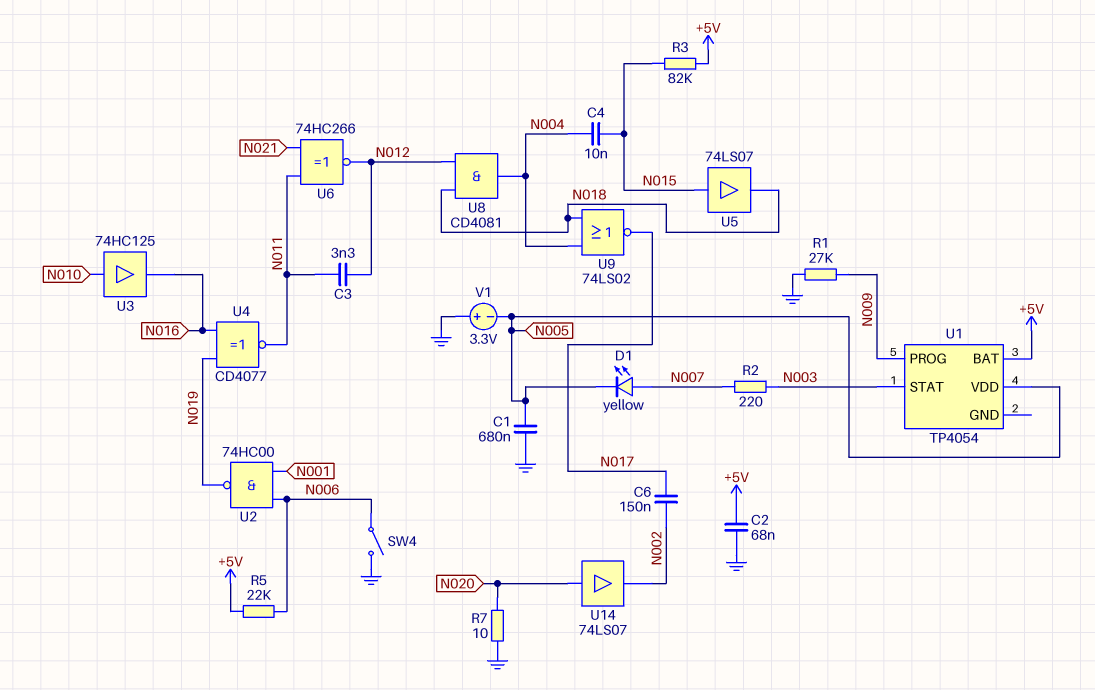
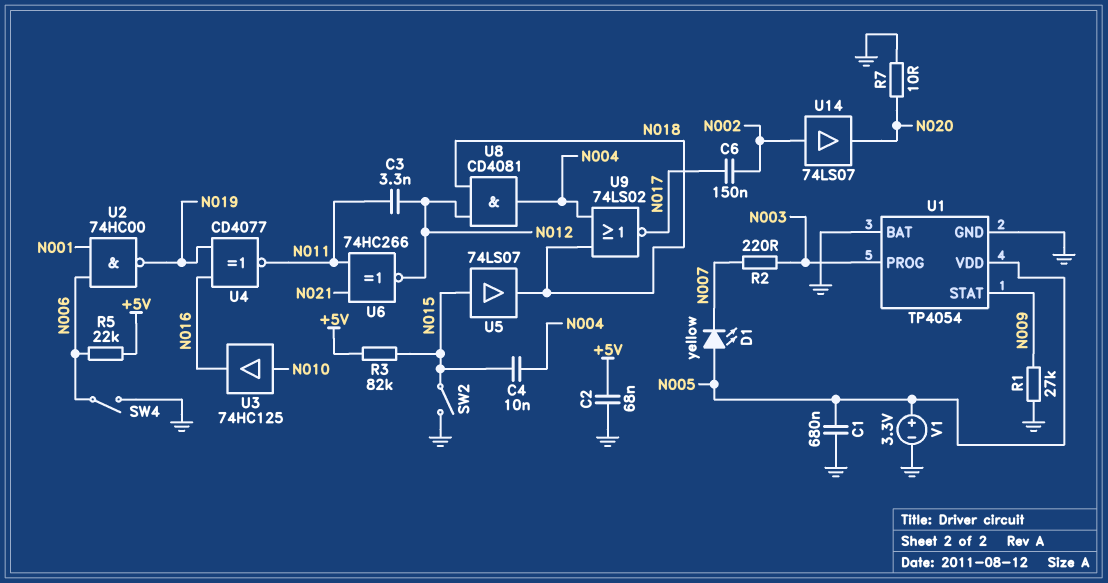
D1: LED yellow (A N007, K N005) -> LED yellow (A N005, K N007)
SW2: none -> switch (GND, N015)
U1 pin BAT: +5V -> GND
U1 pin GND: none -> GND
U1 pin PROG: N009 -> N003
U1 pin STAT: N003 -> N009
U14: buffer 74LS07 (in N020, out N002) -> buffer 74LS07 (in N002, out N020)
V1: 3.3V (plus GND, minus N005) -> 3.3V (plus N005, minus GND)

